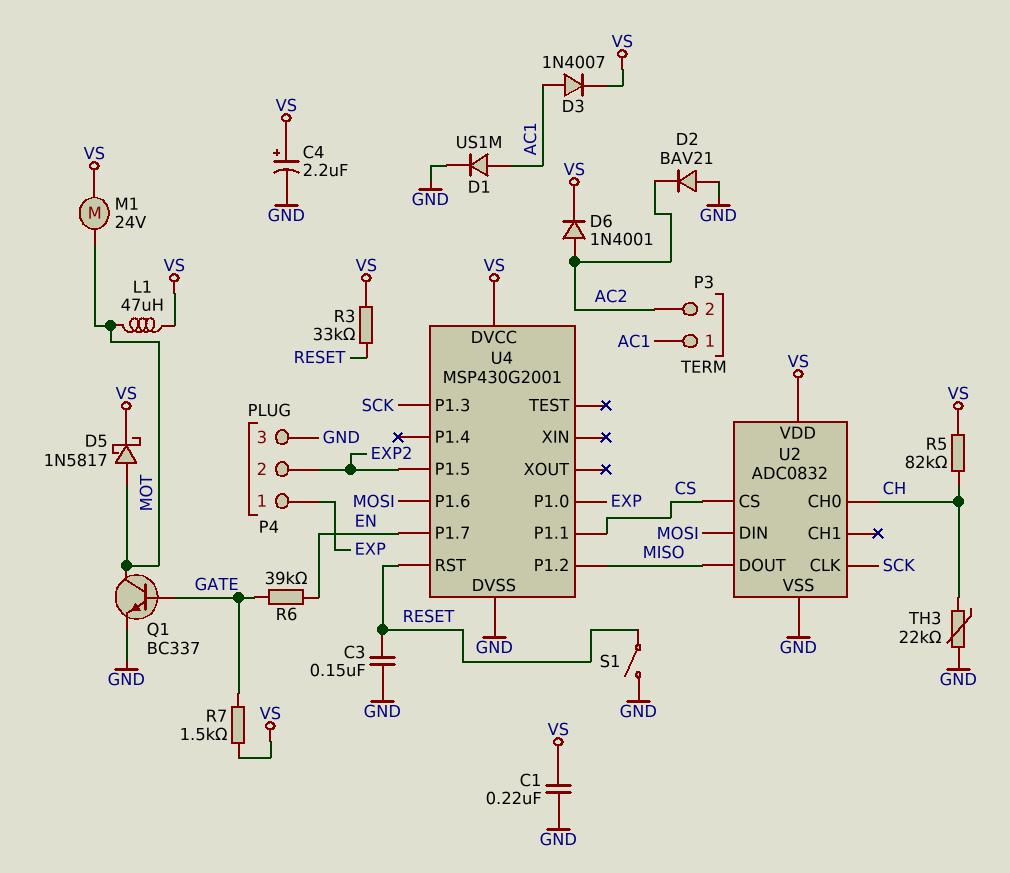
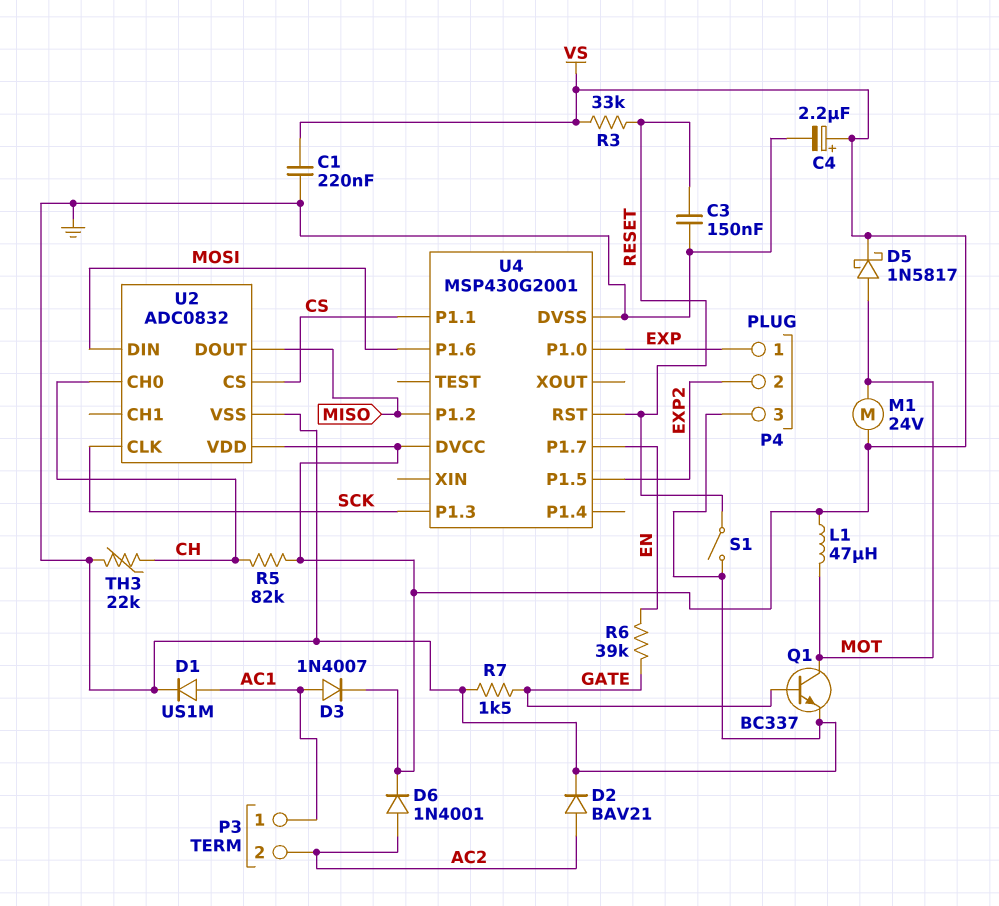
D2: diode BAV21 (A GND, K AC2) -> diode BAV21 (A AC2, K GND)
R7: 1.5k (GATE, VS) -> 1.5k (GATE, GND)

